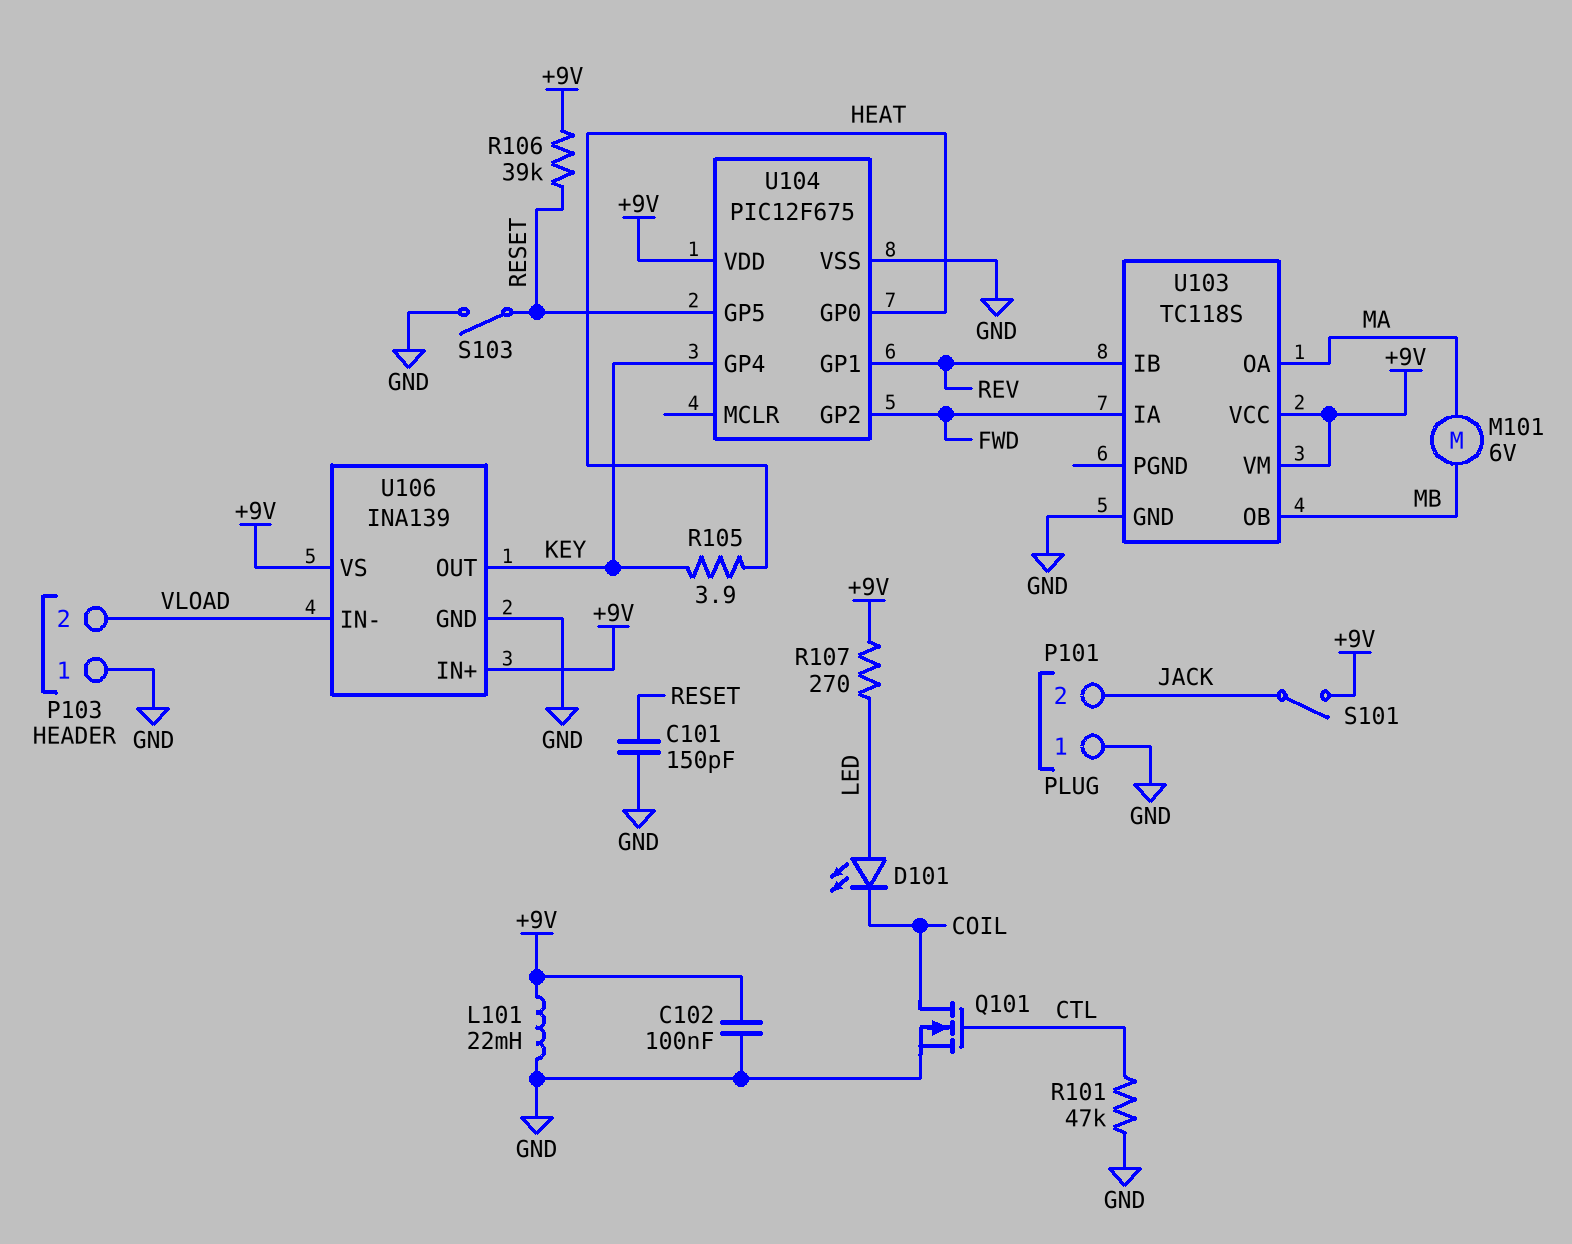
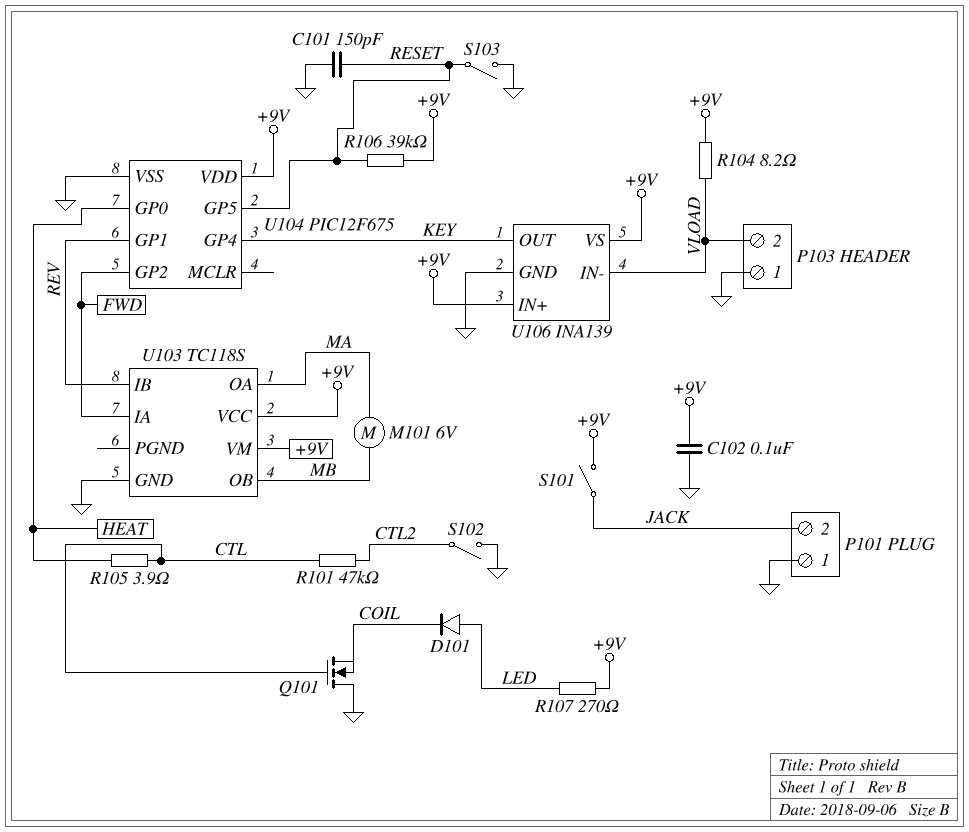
D101: LED (A LED, K COIL) -> diode (A LED, K COIL)
L101: 22mH (+9V, GND) -> none
Q101: NMOS (G CTL, D COIL, S GND) -> NMOS (G CTL, D GND, S COIL)
R101: 47k (CTL, GND) -> 47k (CTL, CTL2)
R104: none -> 8.2 (+9V, VLOAD)
R105: 3.9 (HEAT, KEY) -> 3.9 (CTL, HEAT)
S102: none -> switch (CTL2, GND)

